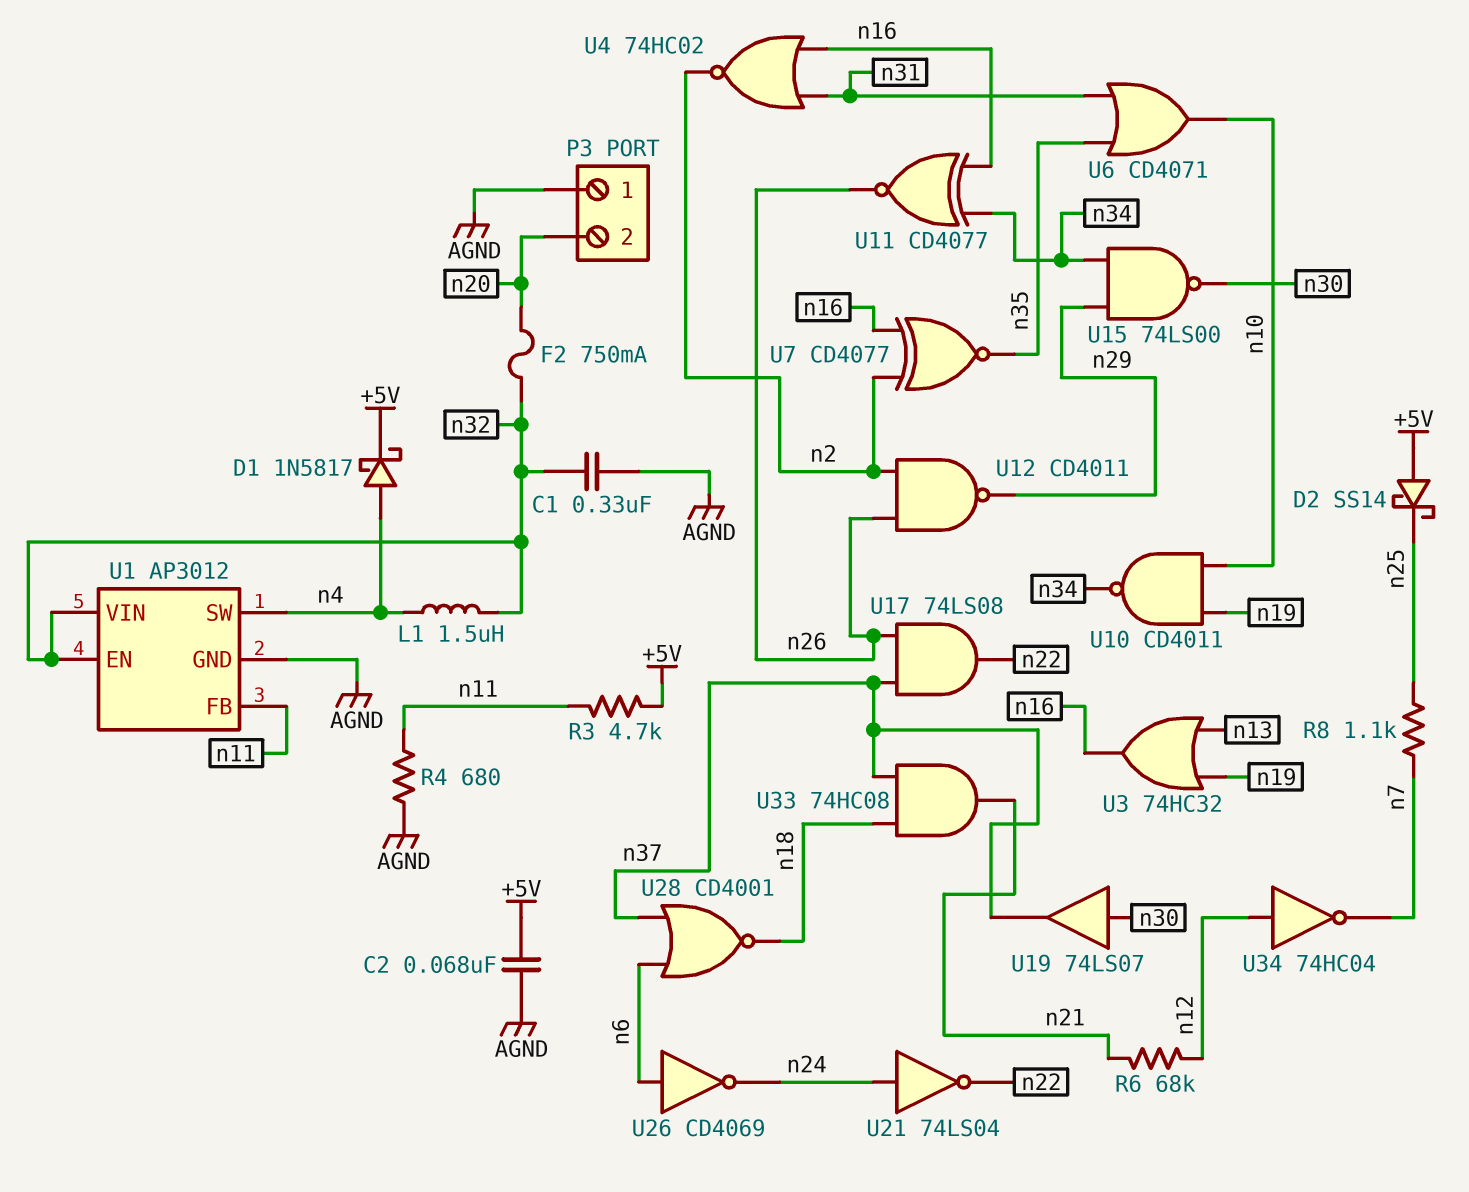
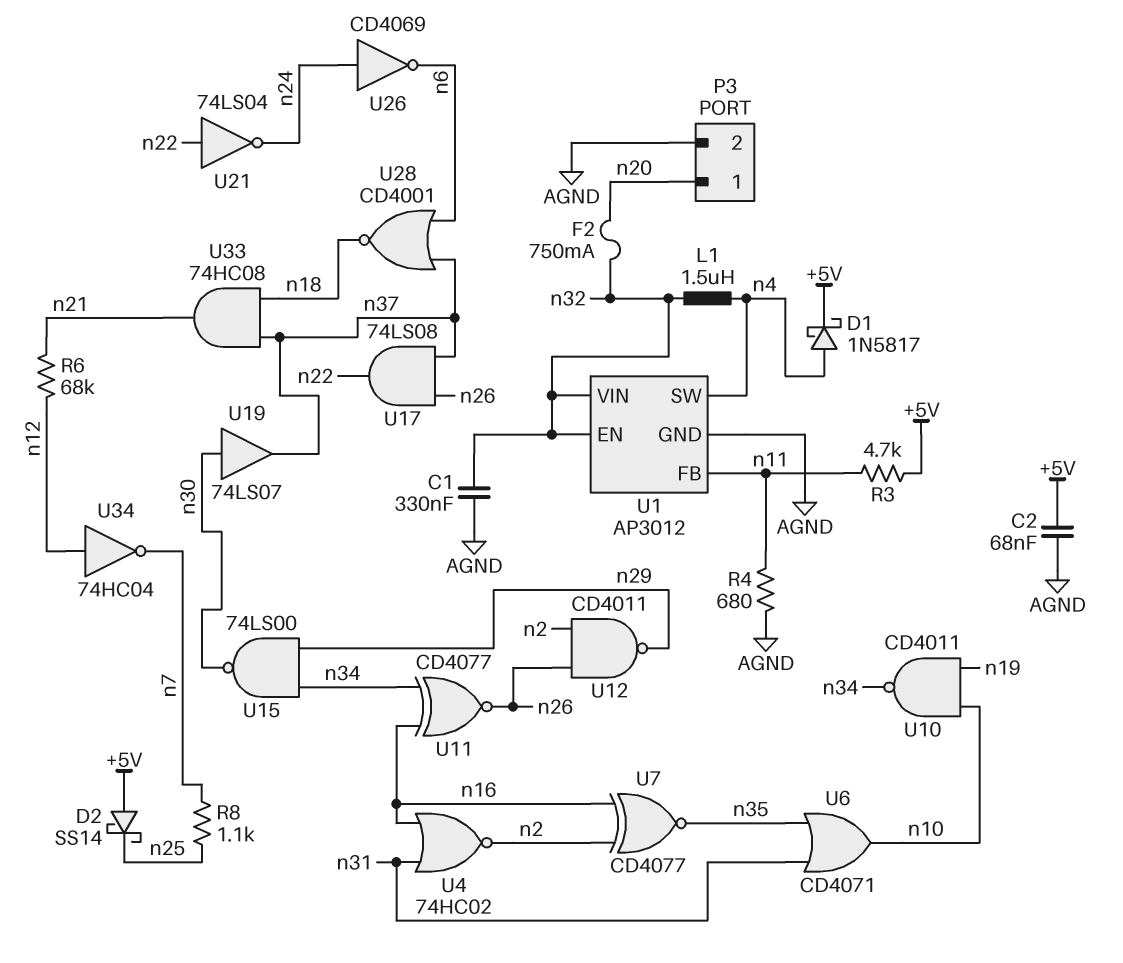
P3 pin 1: AGND -> n20
P3 pin 2: n20 -> AGND
U3: OR 74HC32 (in n13, in n19, out n16) -> none
U21: NOT 74LS04 (in n24, out n22) -> NOT 74LS04 (in n22, out n24)
U26: NOT CD4069 (in n6, out n24) -> NOT CD4069 (in n24, out n6)

